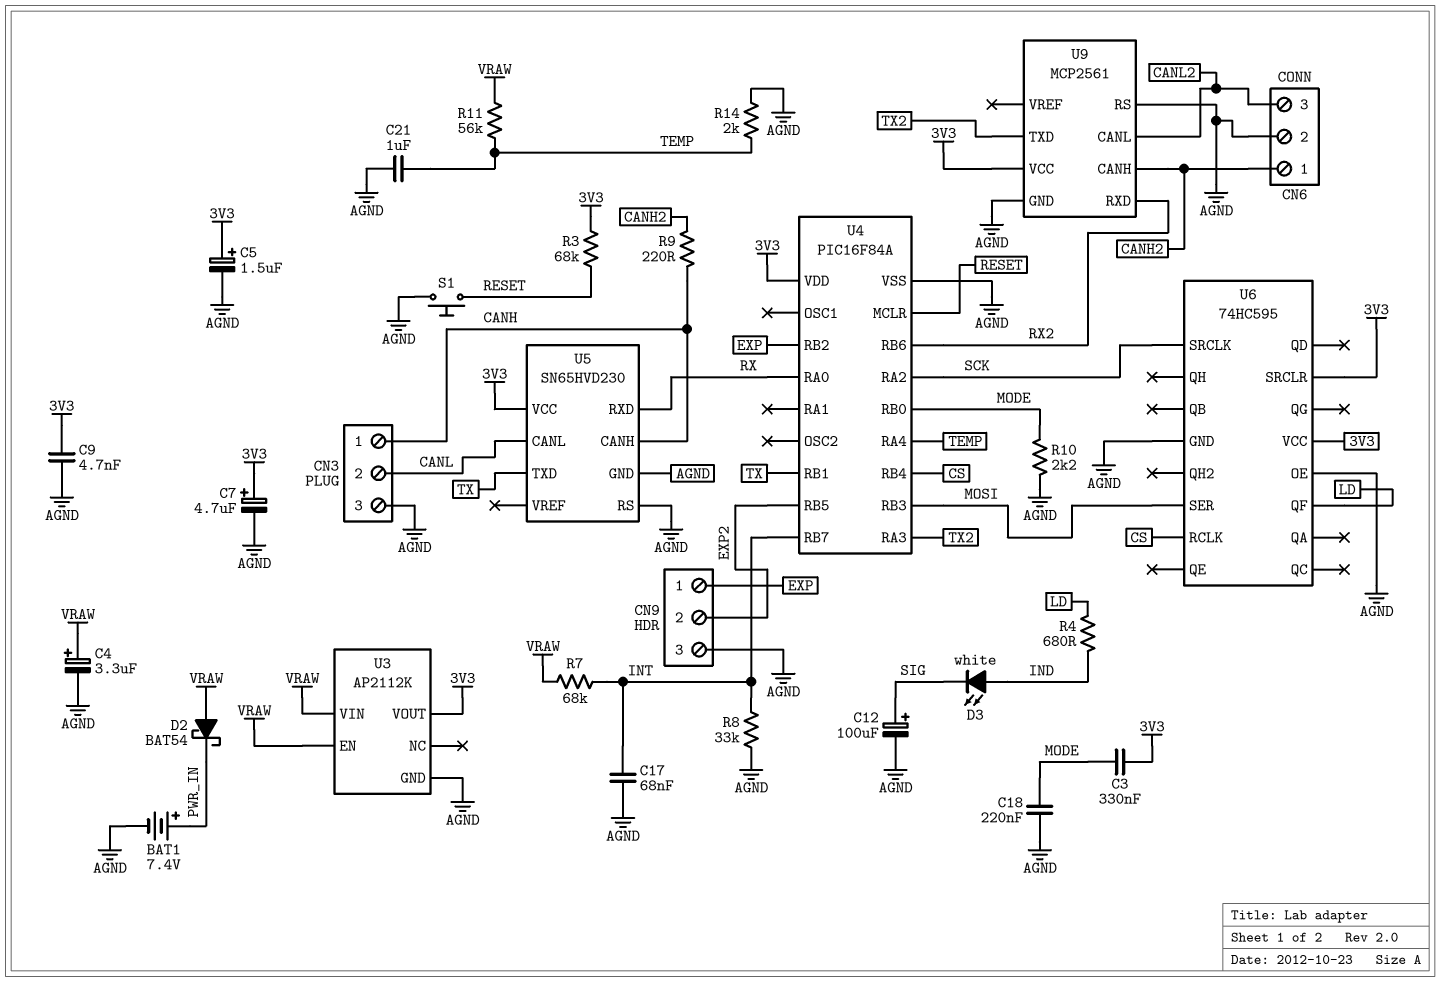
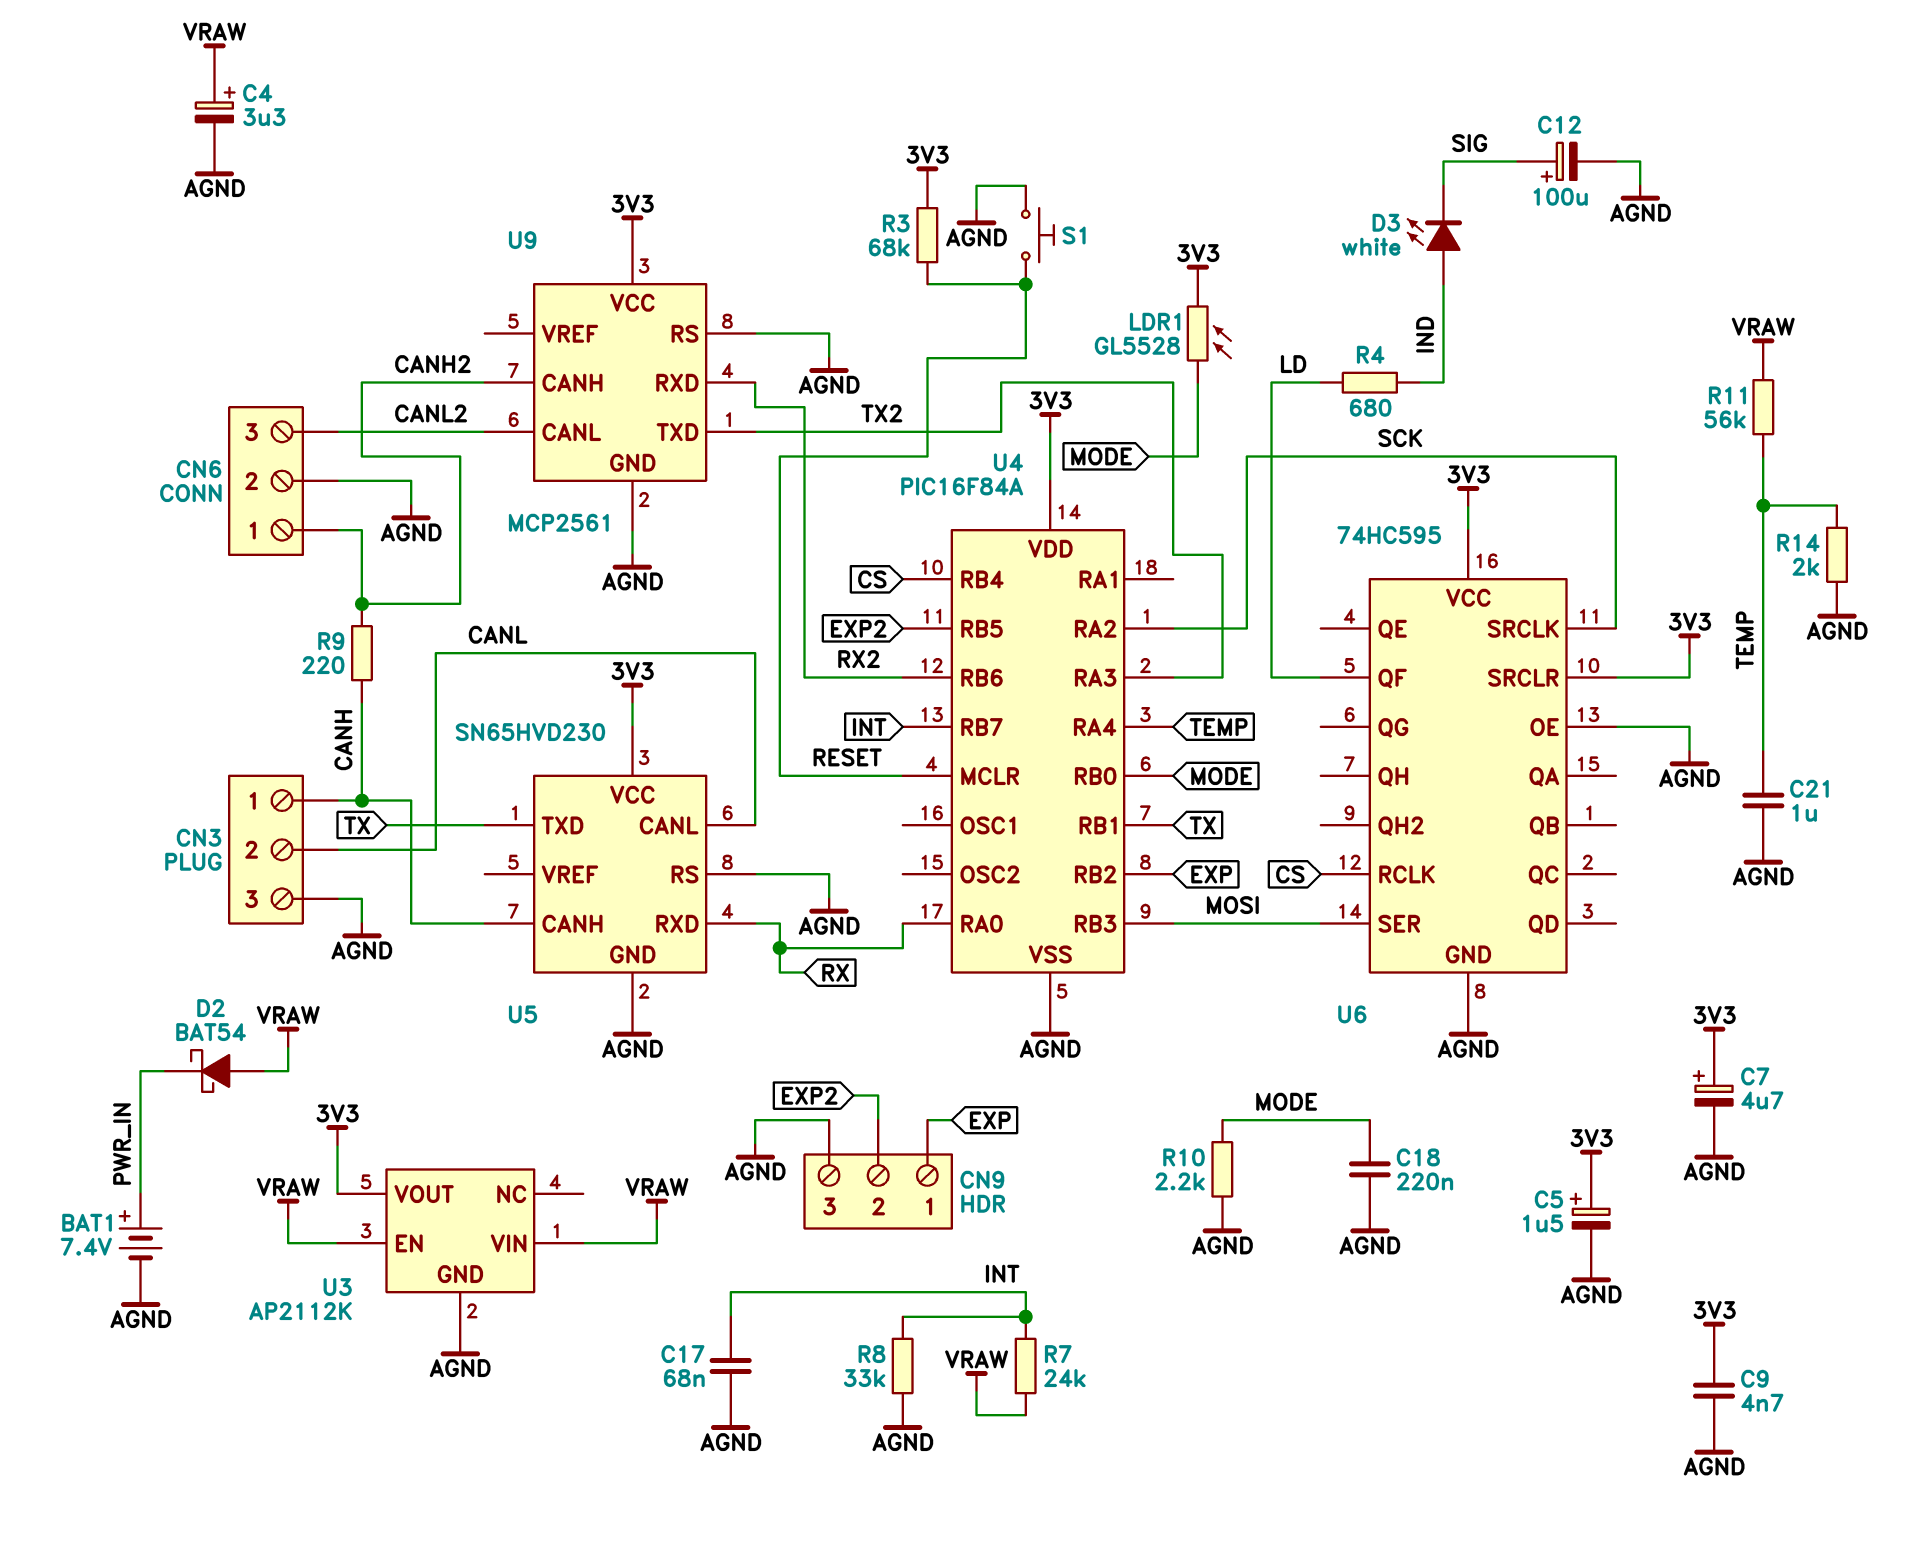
C3: 330nF (3V3, MODE) -> none
LDR1: none -> GL5528 (3V3, MODE)
R7: 68k (INT, VRAW) -> 24k (INT, VRAW)

